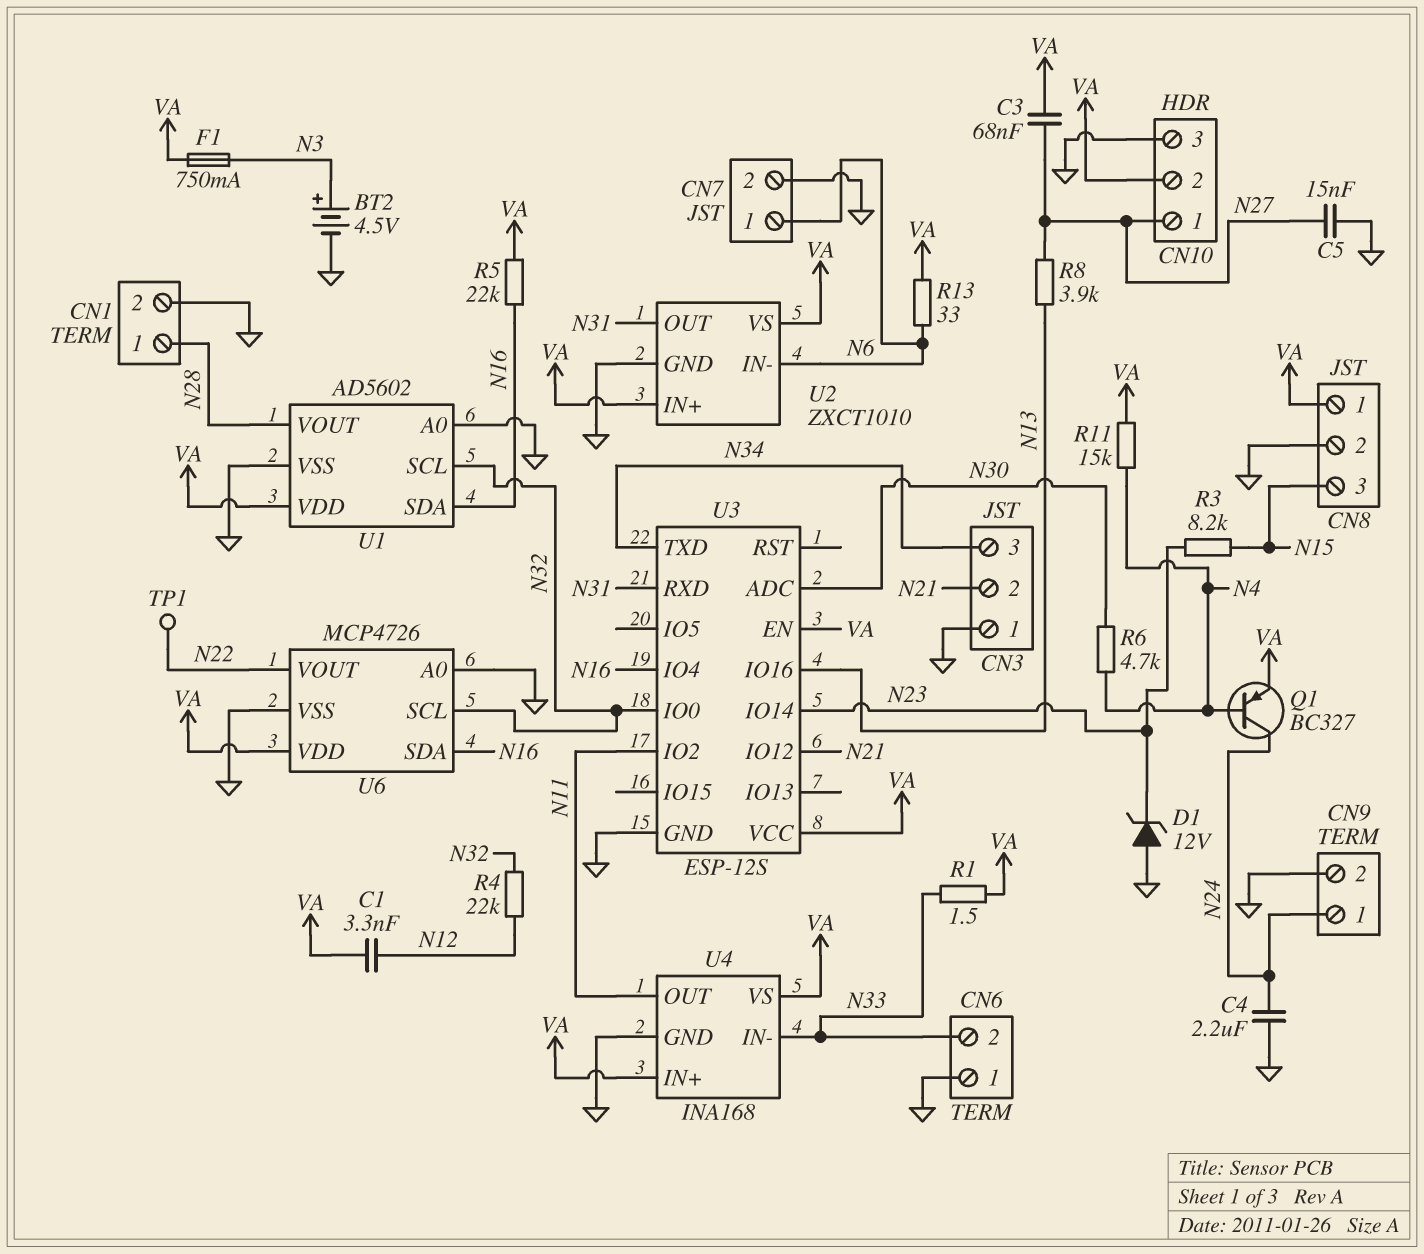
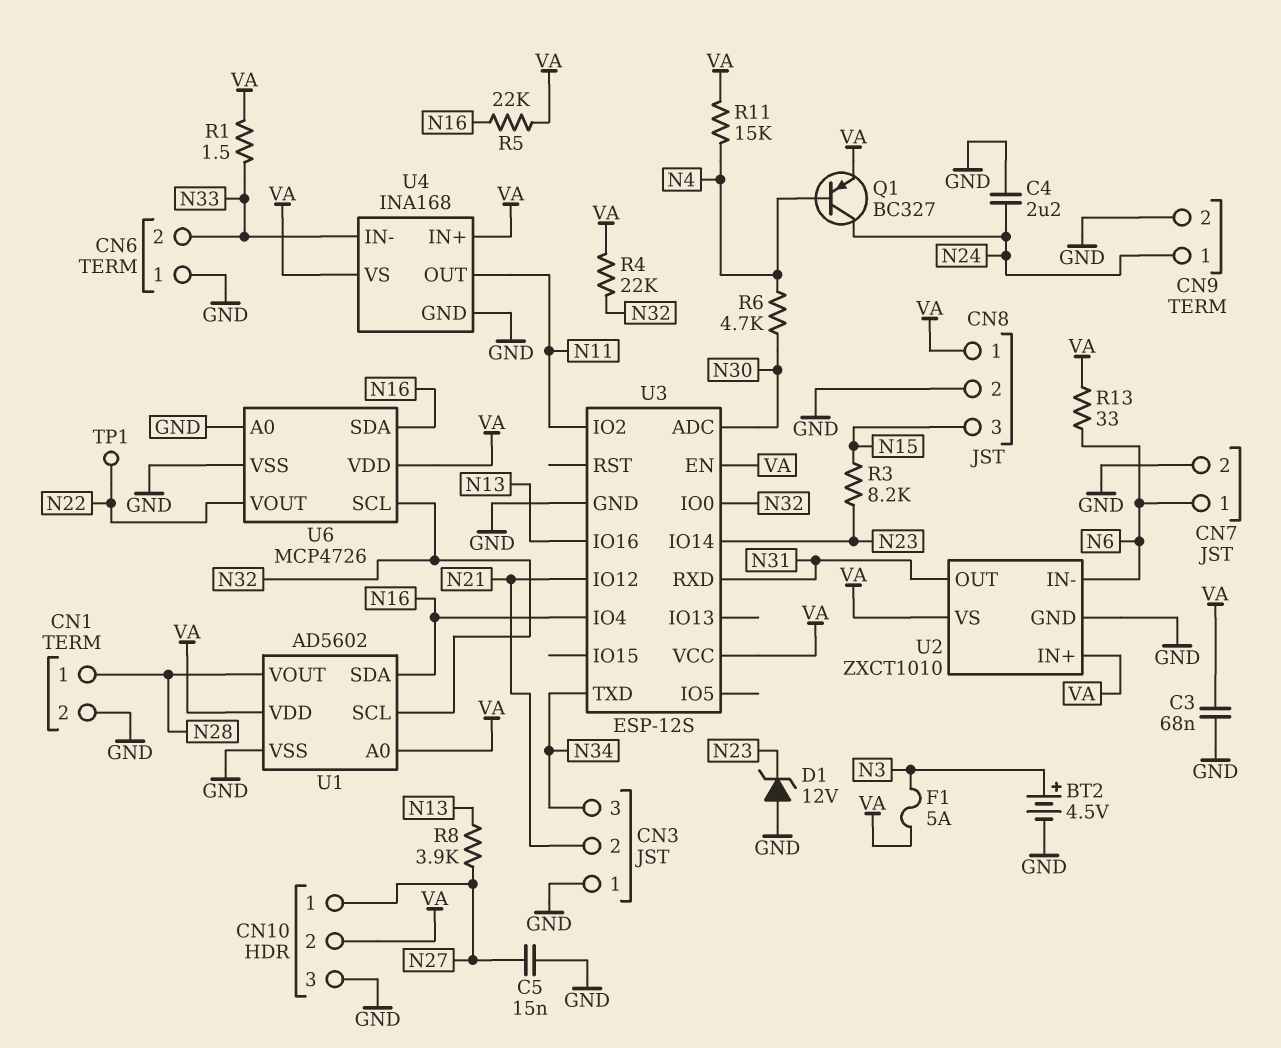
C1: 3.3nF (N12, VA) -> none
C3: 68nF (N27, VA) -> 68nF (GND, VA)
F1: 750mA (N3, VA) -> 5A (N3, VA)
R4: 22k (N12, N32) -> 22k (N32, VA)
U1 pin A0: GND -> VA

